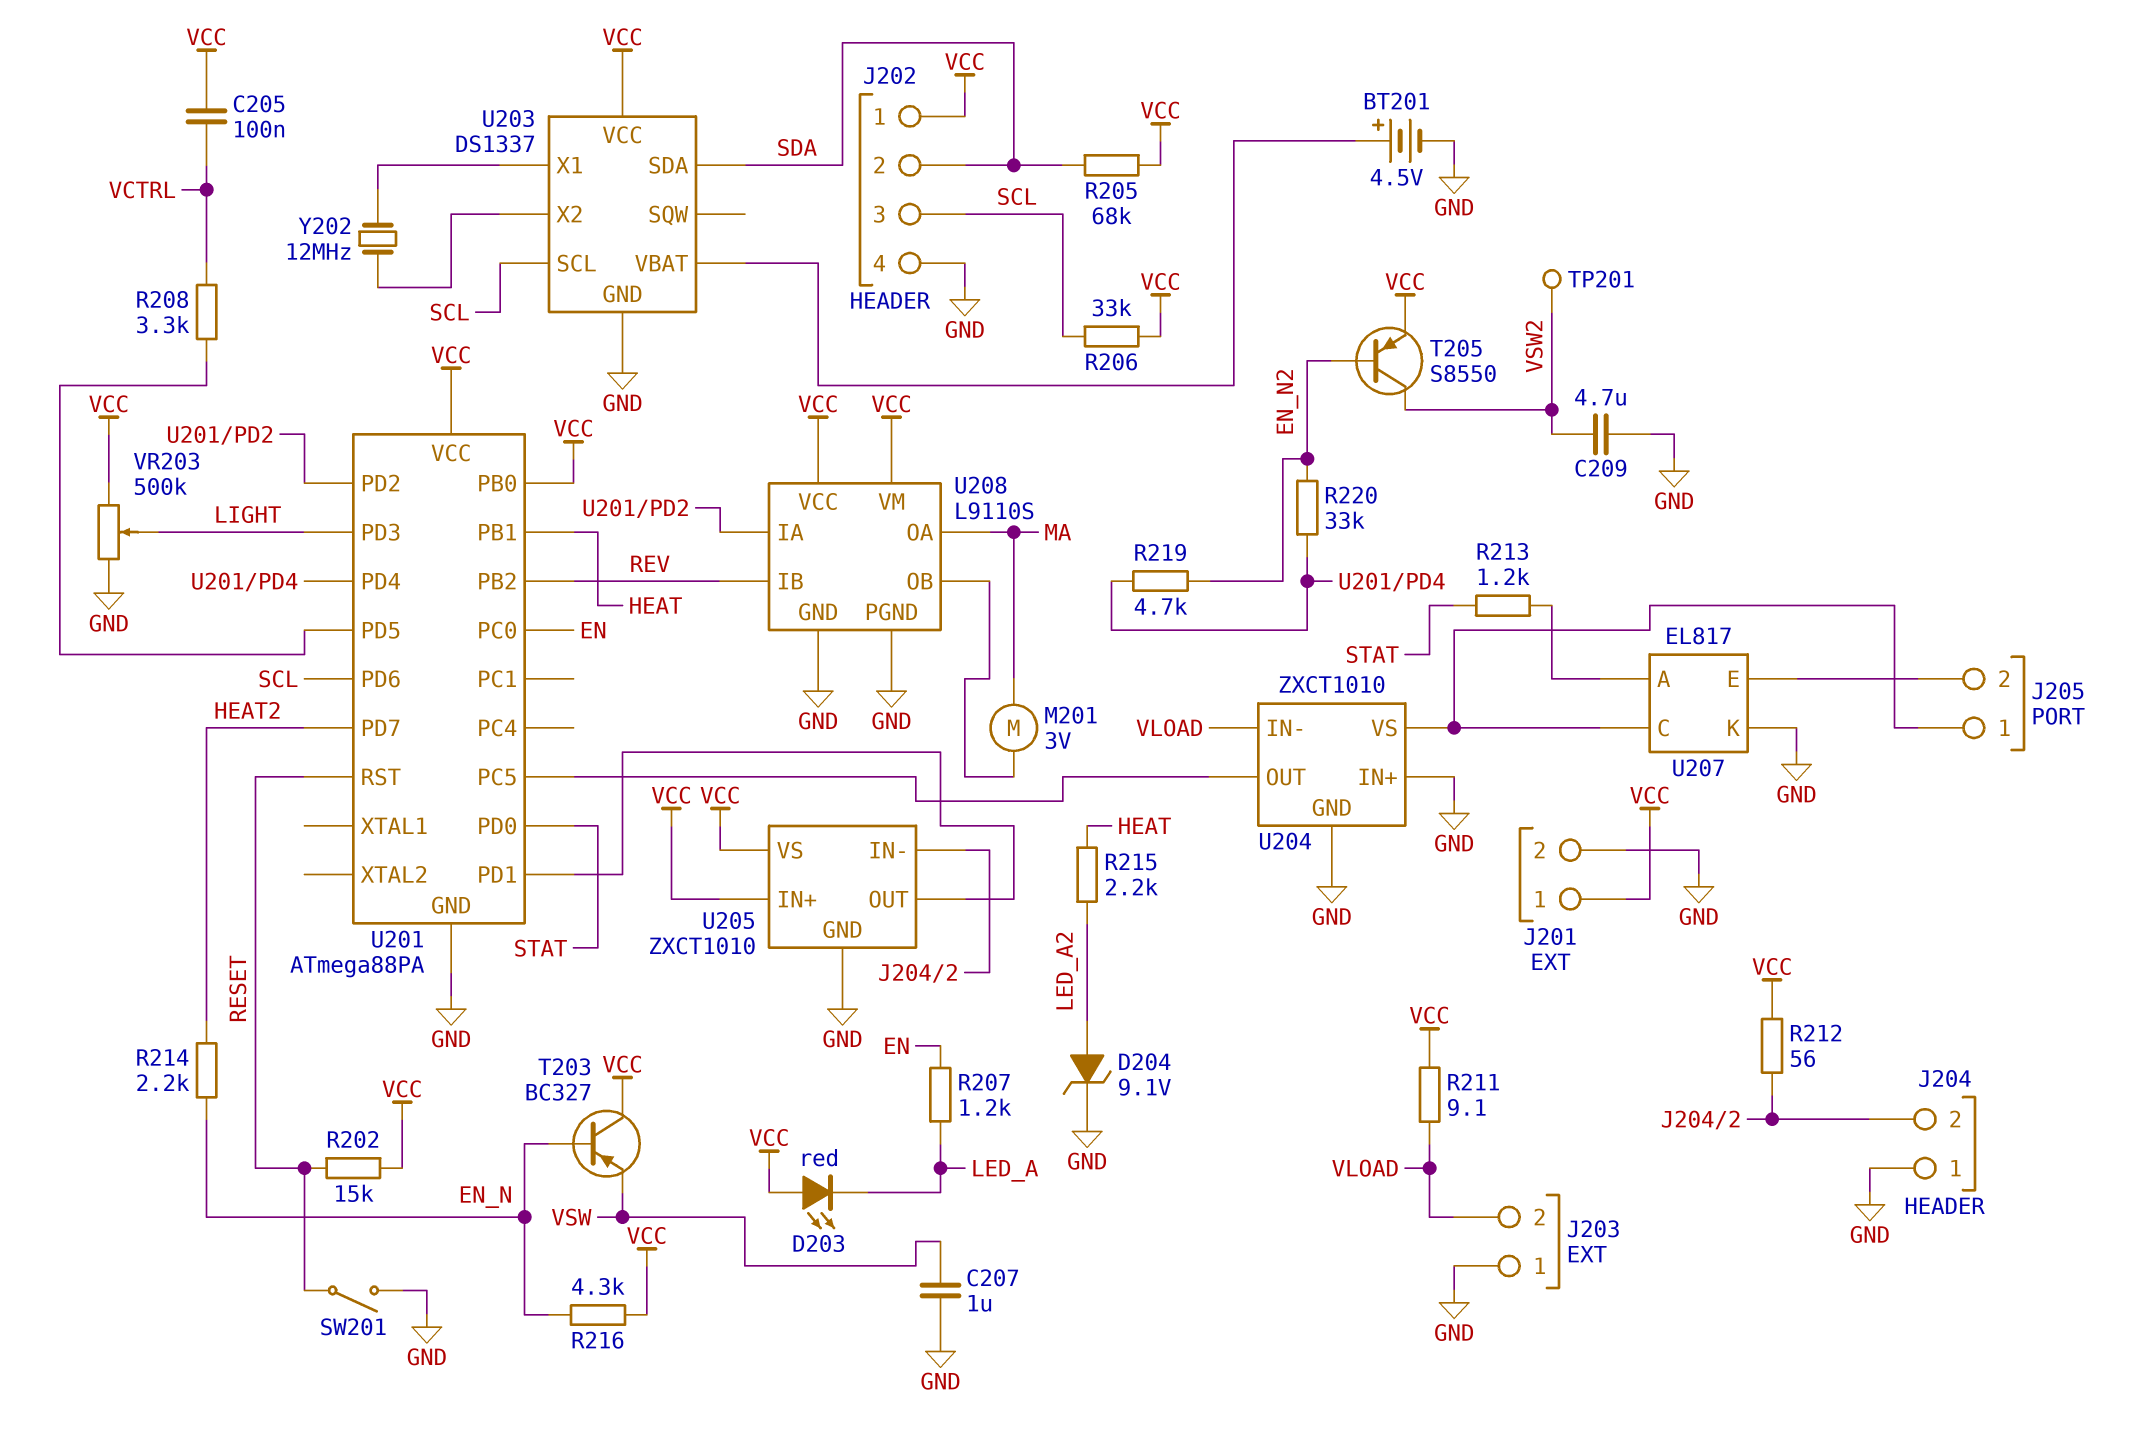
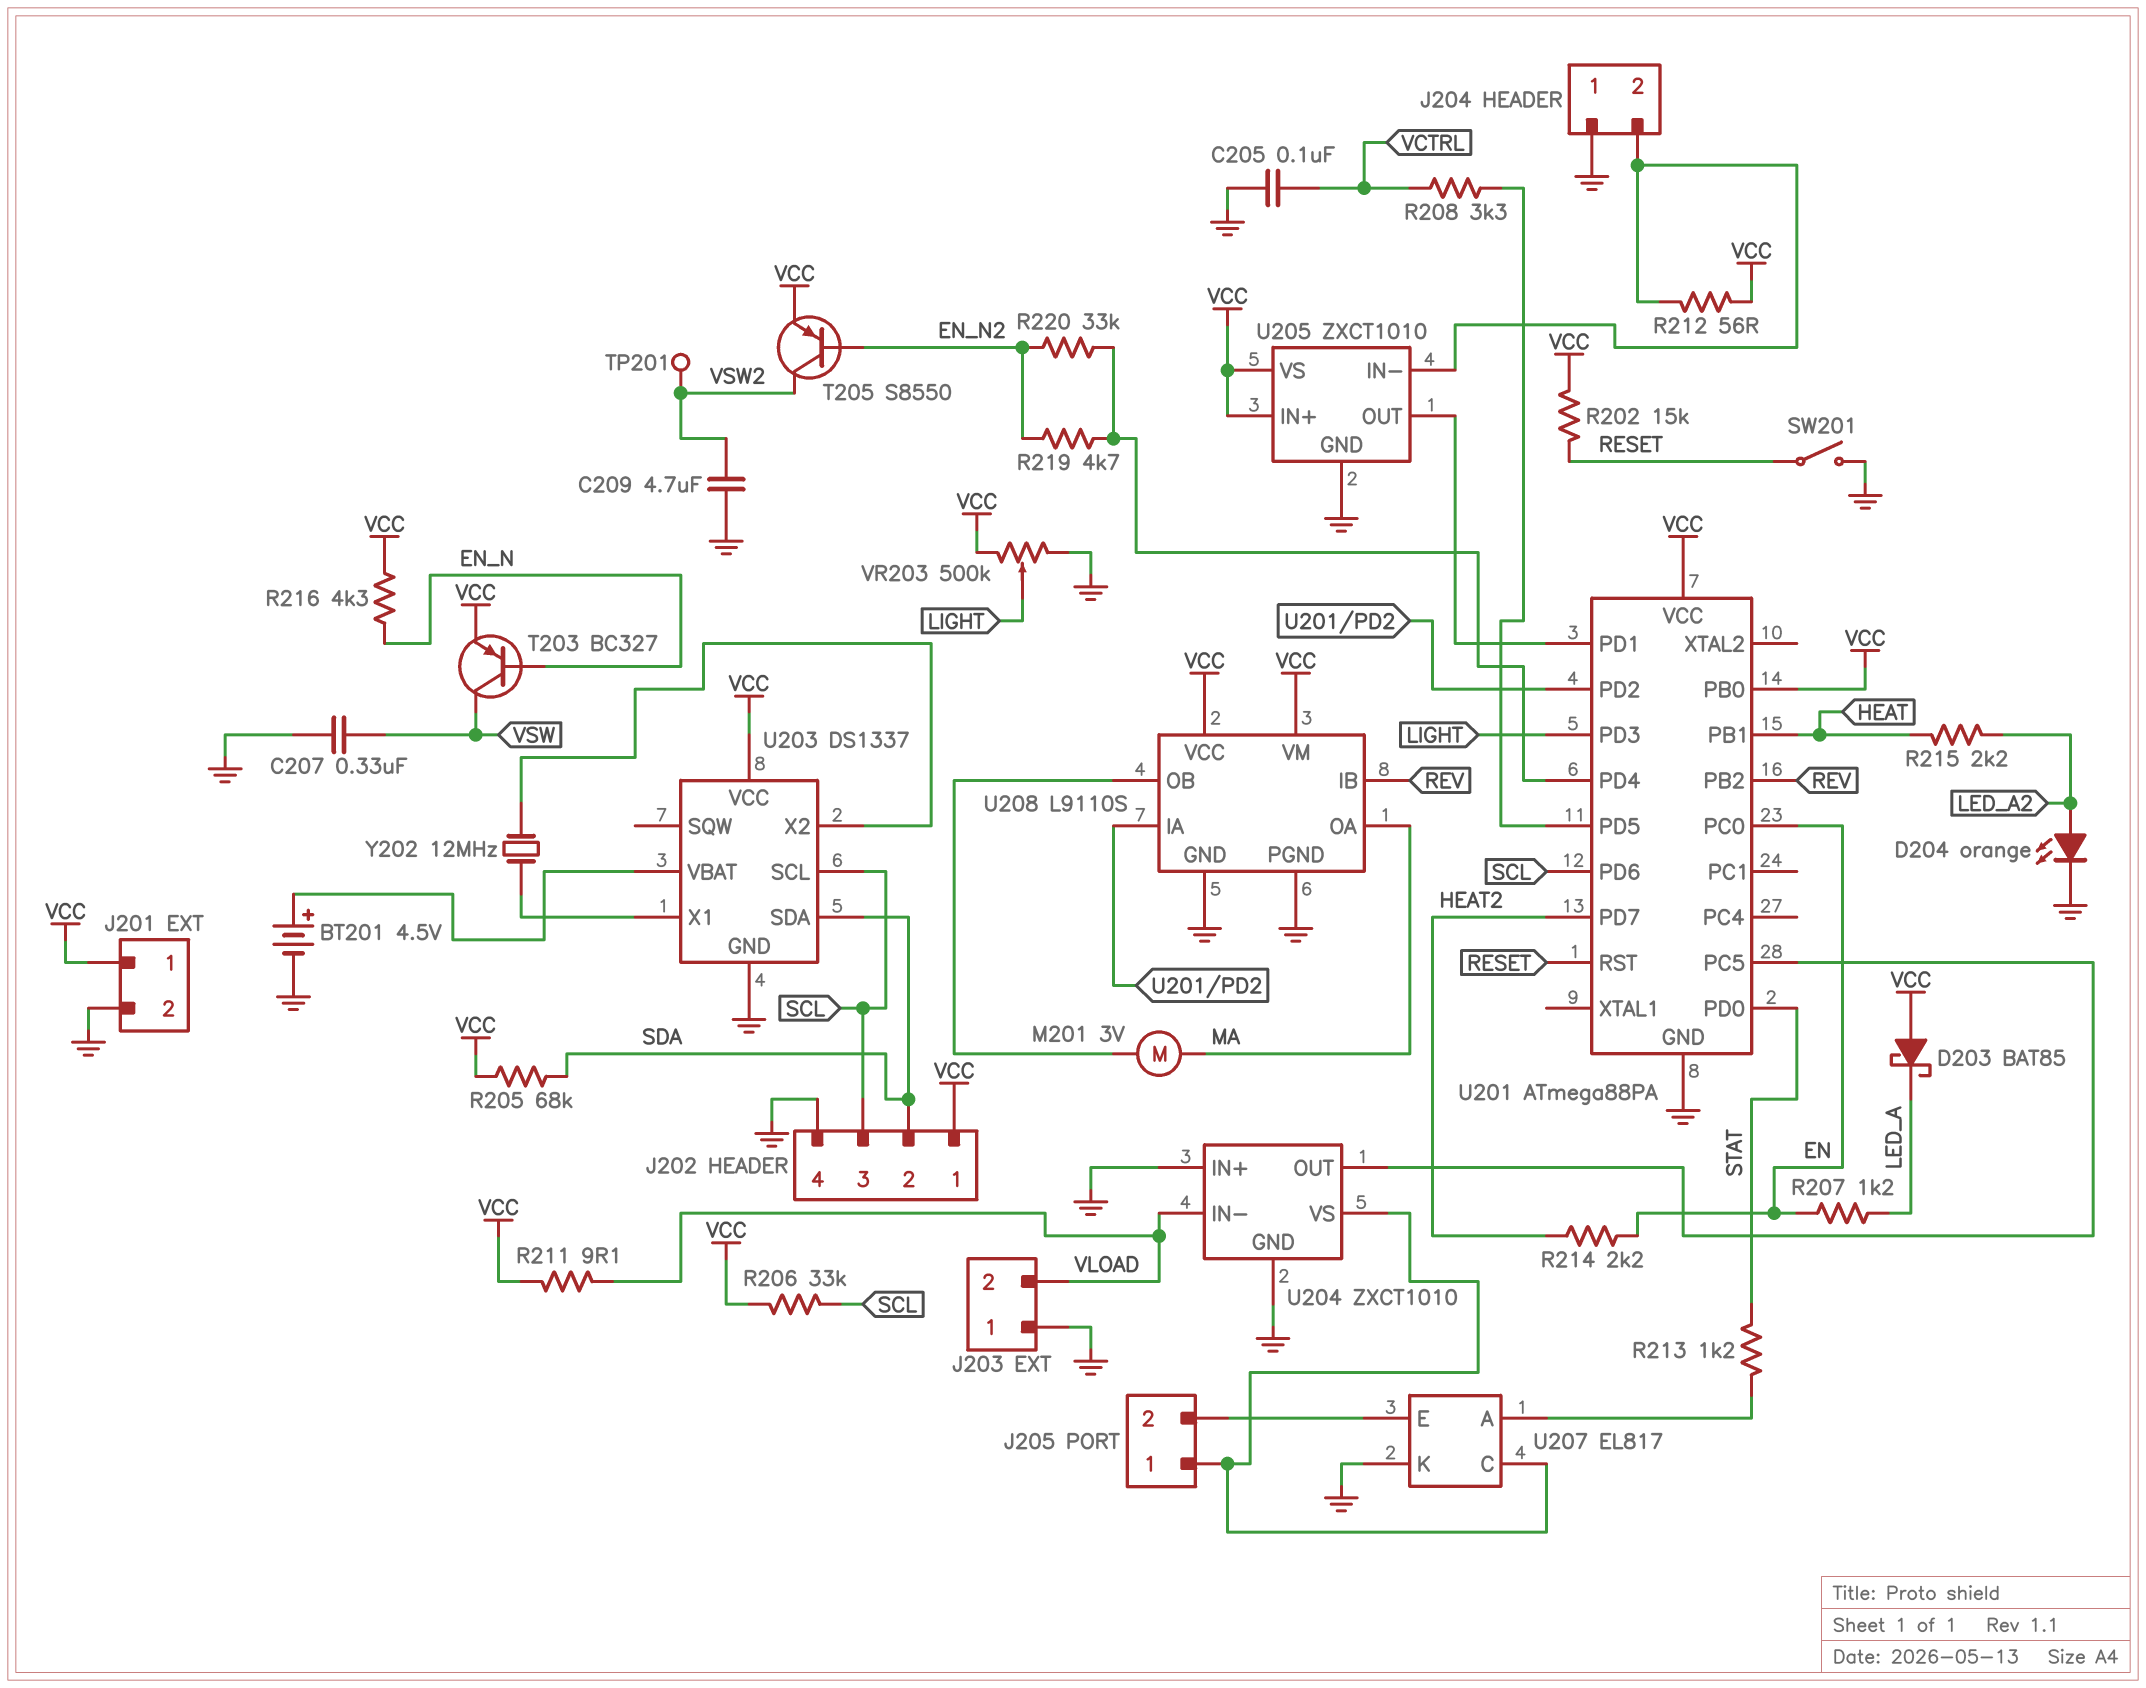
C205: 100nF (VCC, VCTRL) -> 100nF (GND, VCTRL)
C207: 1uF (GND, VSW) -> 330nF (GND, VSW)
D203: LED red (A VCC, K LED_A) -> schottky BAT85 (A VCC, K LED_A)
D204: zener 9.1V (A LED_A2, K GND) -> LED orange (A LED_A2, K GND)
R214: 2.2k (EN_N, HEAT2) -> 2.2k (EN, HEAT2)
T203: PNP BC327 (B EN_N, C VCC, E VSW) -> PNP BC327 (B EN_N, C VSW, E VCC)

